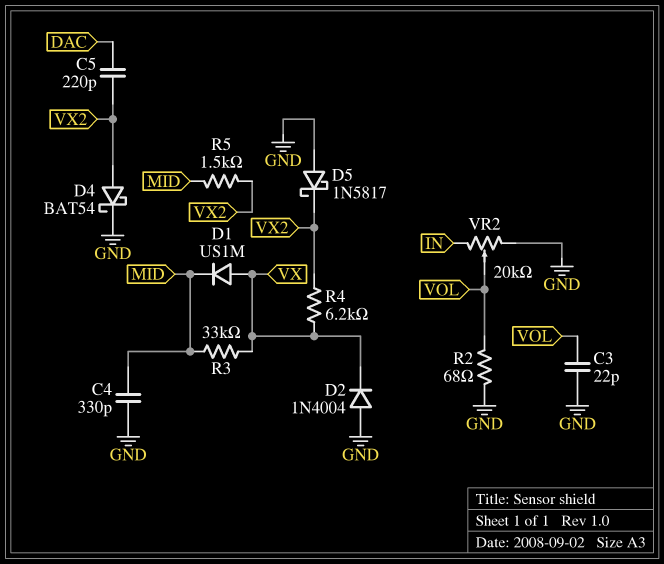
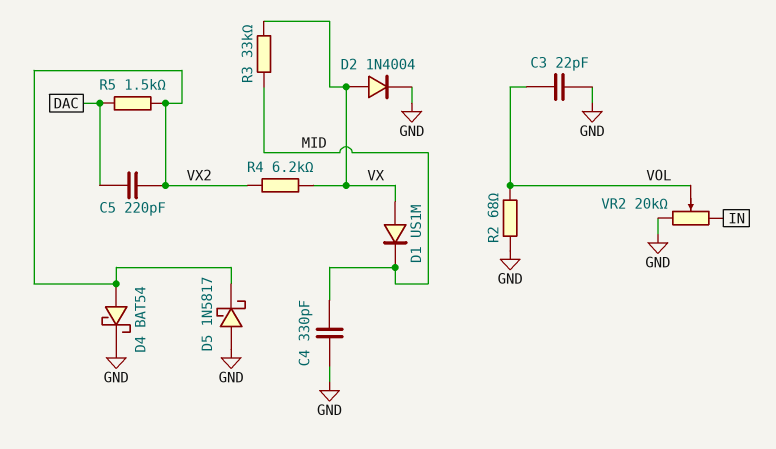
D2: diode 1N4004 (A GND, K VX) -> diode 1N4004 (A VX, K GND)
R5: 1.5k (MID, VX2) -> 1.5k (DAC, VX2)

